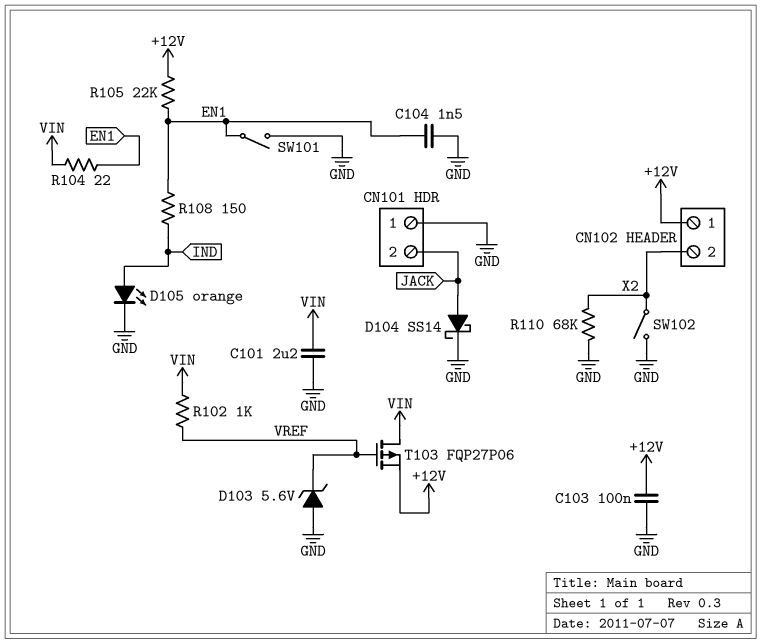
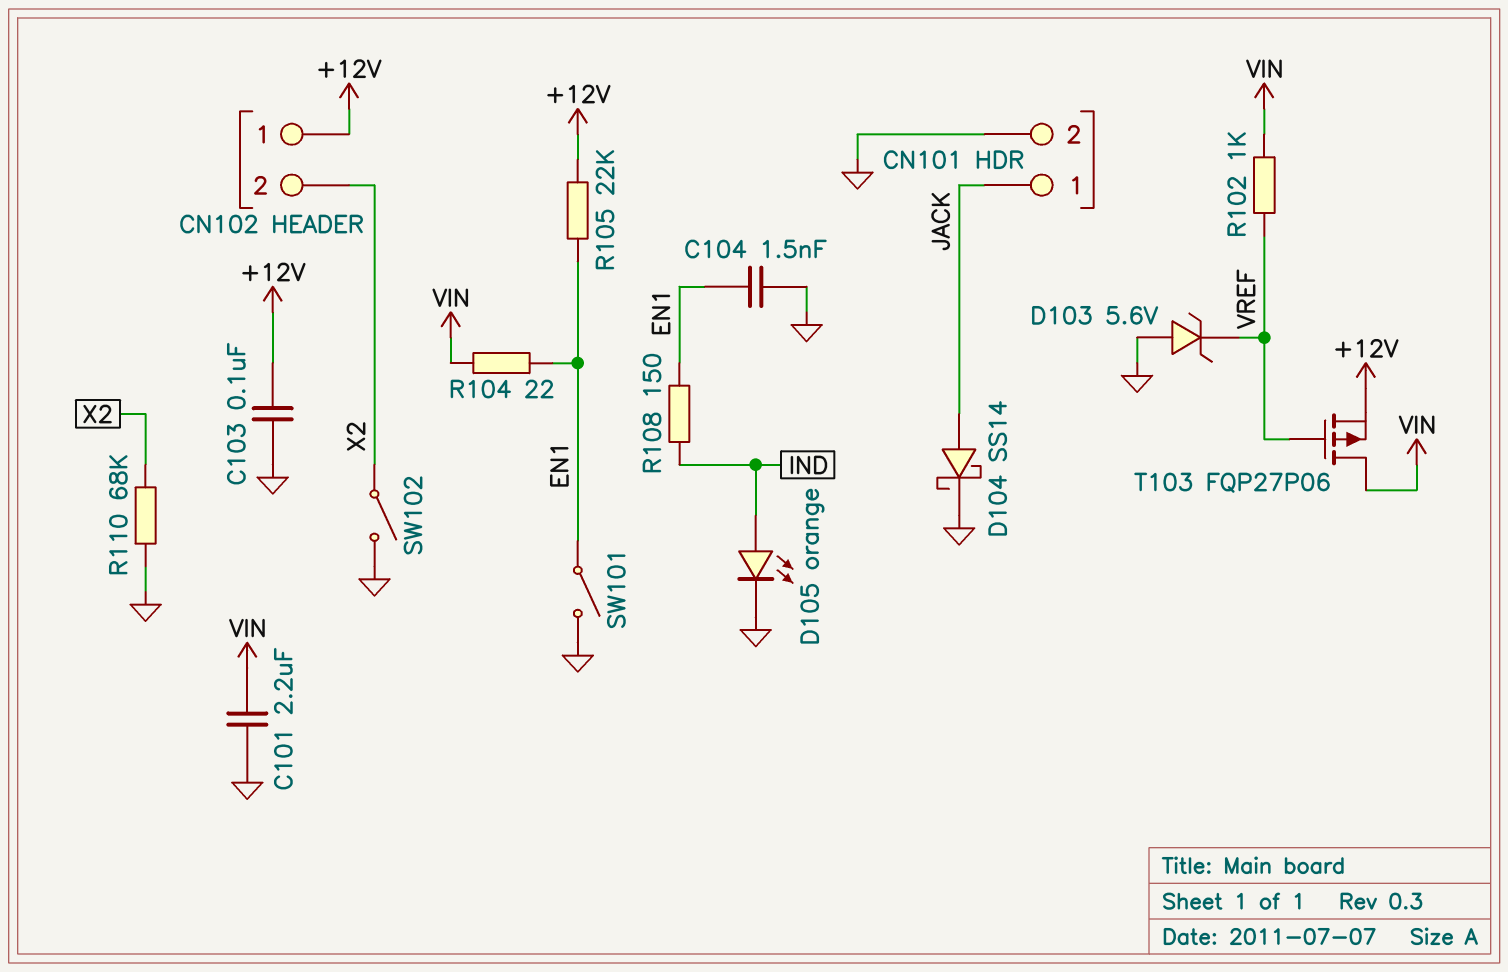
CN101 pin 1: GND -> JACK
CN101 pin 2: JACK -> GND

